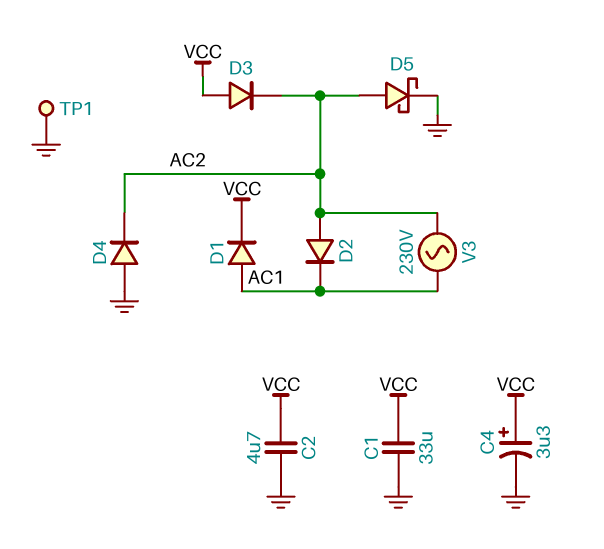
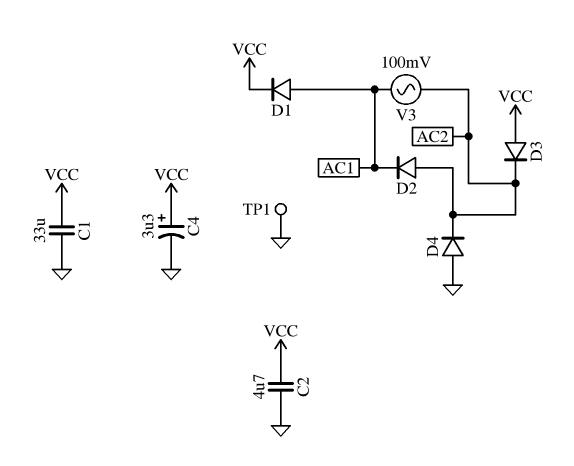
D5: schottky (A AC2, K GND) -> none
V3: AC 230V (AC1, AC2) -> AC 100mV (AC1, AC2)

